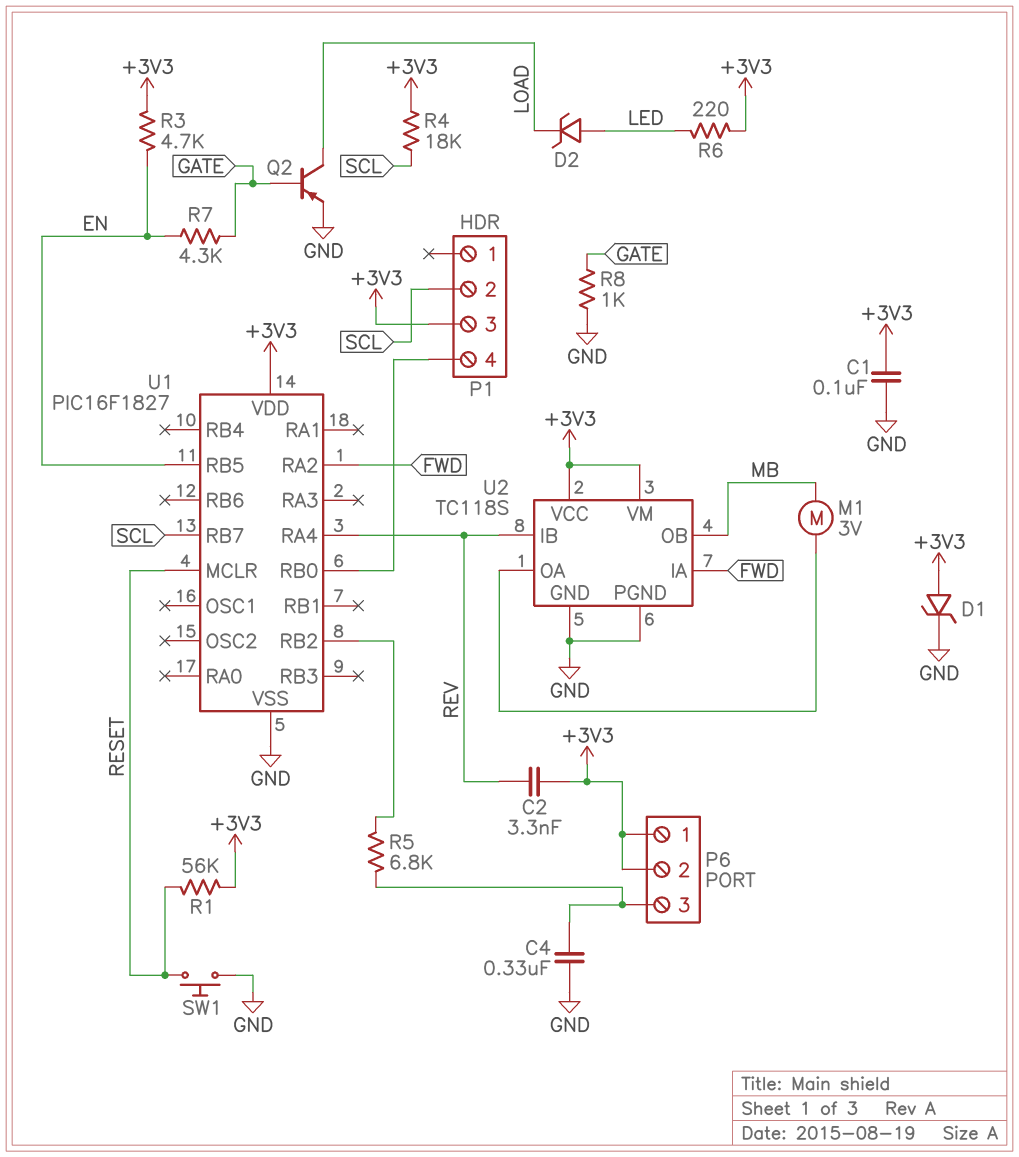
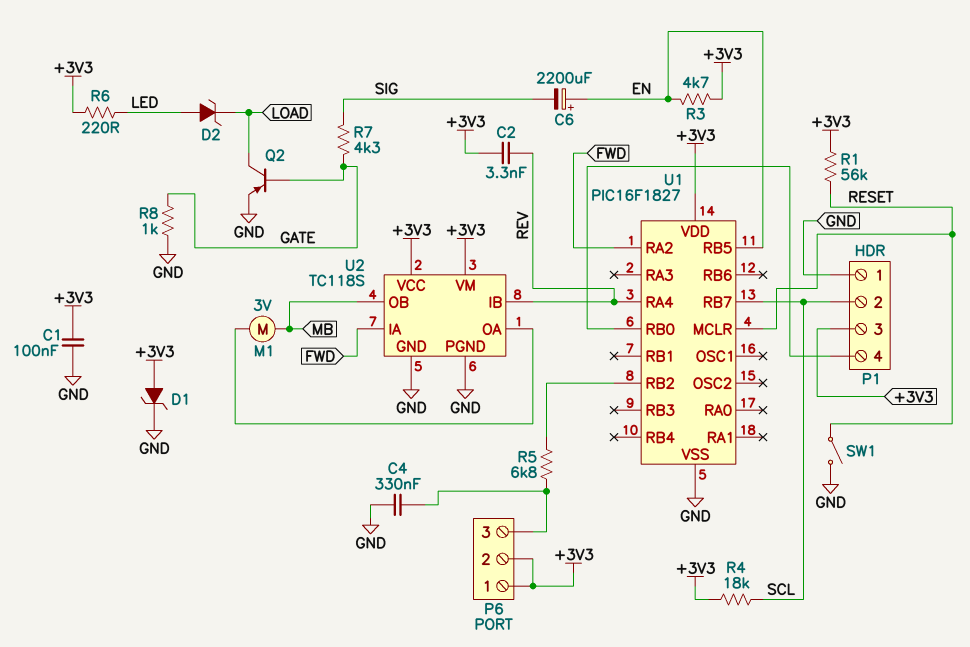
C6: none -> 2200uF (plus EN, minus SIG)
P1 pin 1: none -> GND
R7: 4.3k (EN, GATE) -> 4.3k (GATE, SIG)
SW1: button (GND, RESET) -> switch (GND, RESET)

